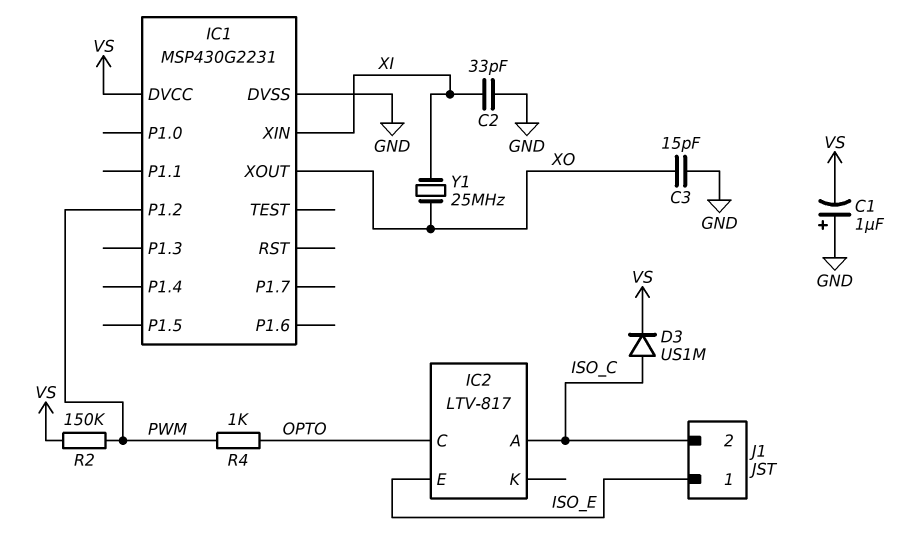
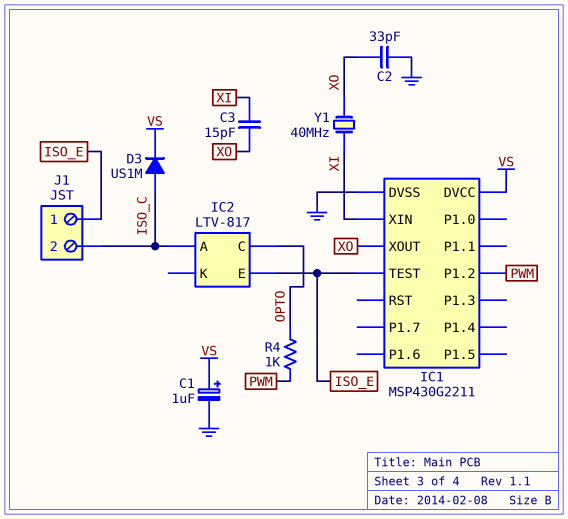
C1: 1uF (plus GND, minus VS) -> 1uF (plus VS, minus GND)
C2: 33pF (GND, XI) -> 33pF (GND, XO)
C3: 15pF (GND, XO) -> 15pF (XI, XO)
IC1: MSP430G2231 -> MSP430G2211
IC1 pin TEST: none -> ISO_E
R2: 150k (PWM, VS) -> none
Y1: 25MHz (XI, XO) -> 40MHz (XI, XO)

